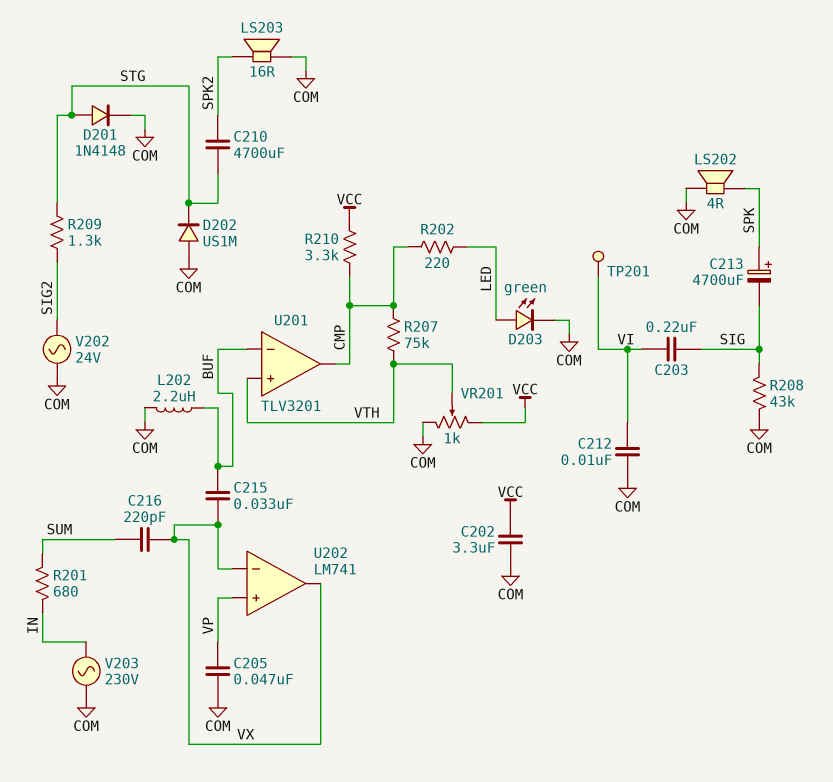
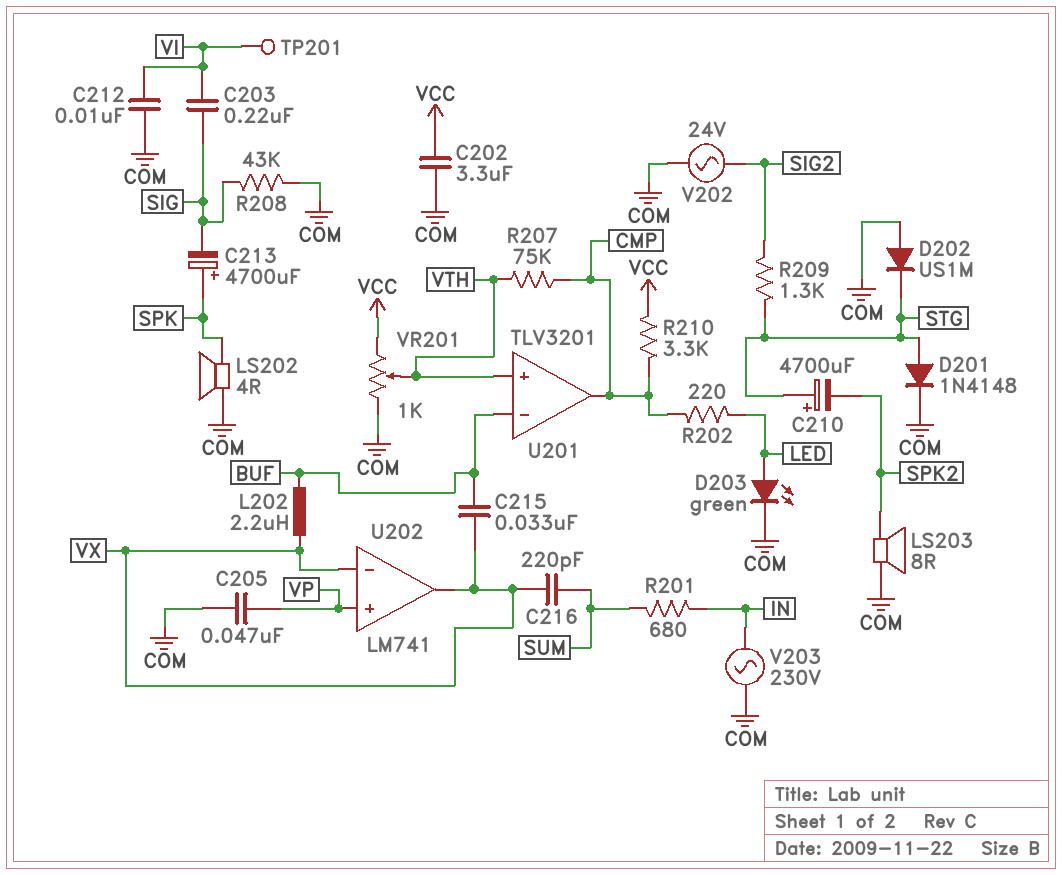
C210: 4700uF (SPK2, STG) -> 4700uF (plus STG, minus SPK2)
L202: 2.2uH (BUF, COM) -> 2.2uH (BUF, VX)
LS203: speaker 16R (COM, SPK2) -> speaker 8R (COM, SPK2)

